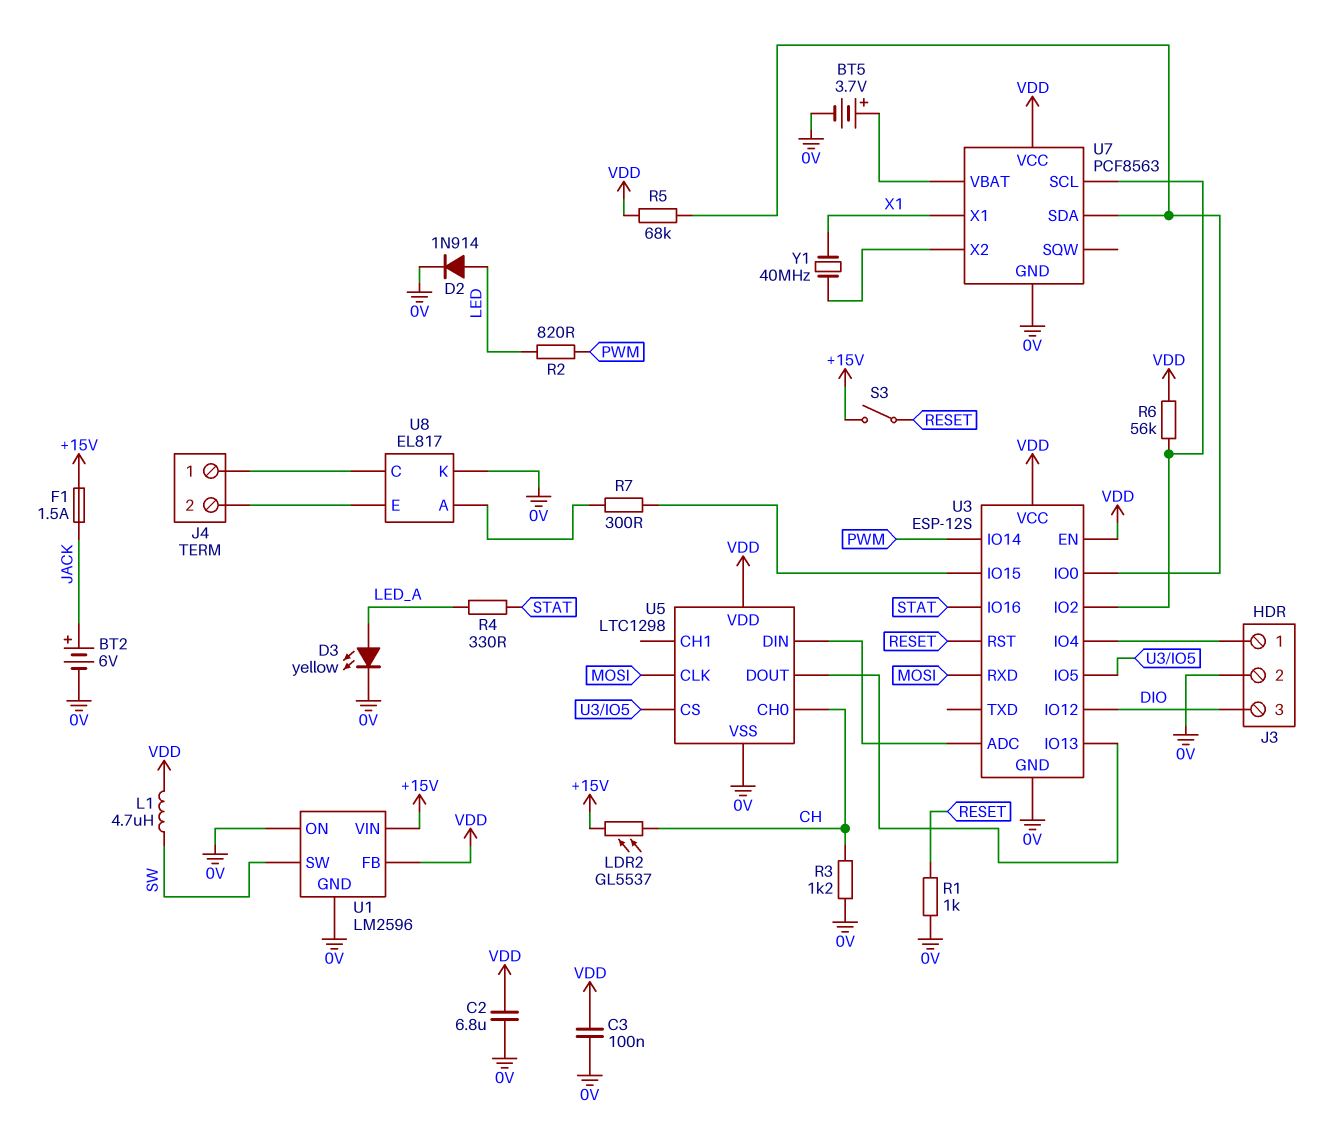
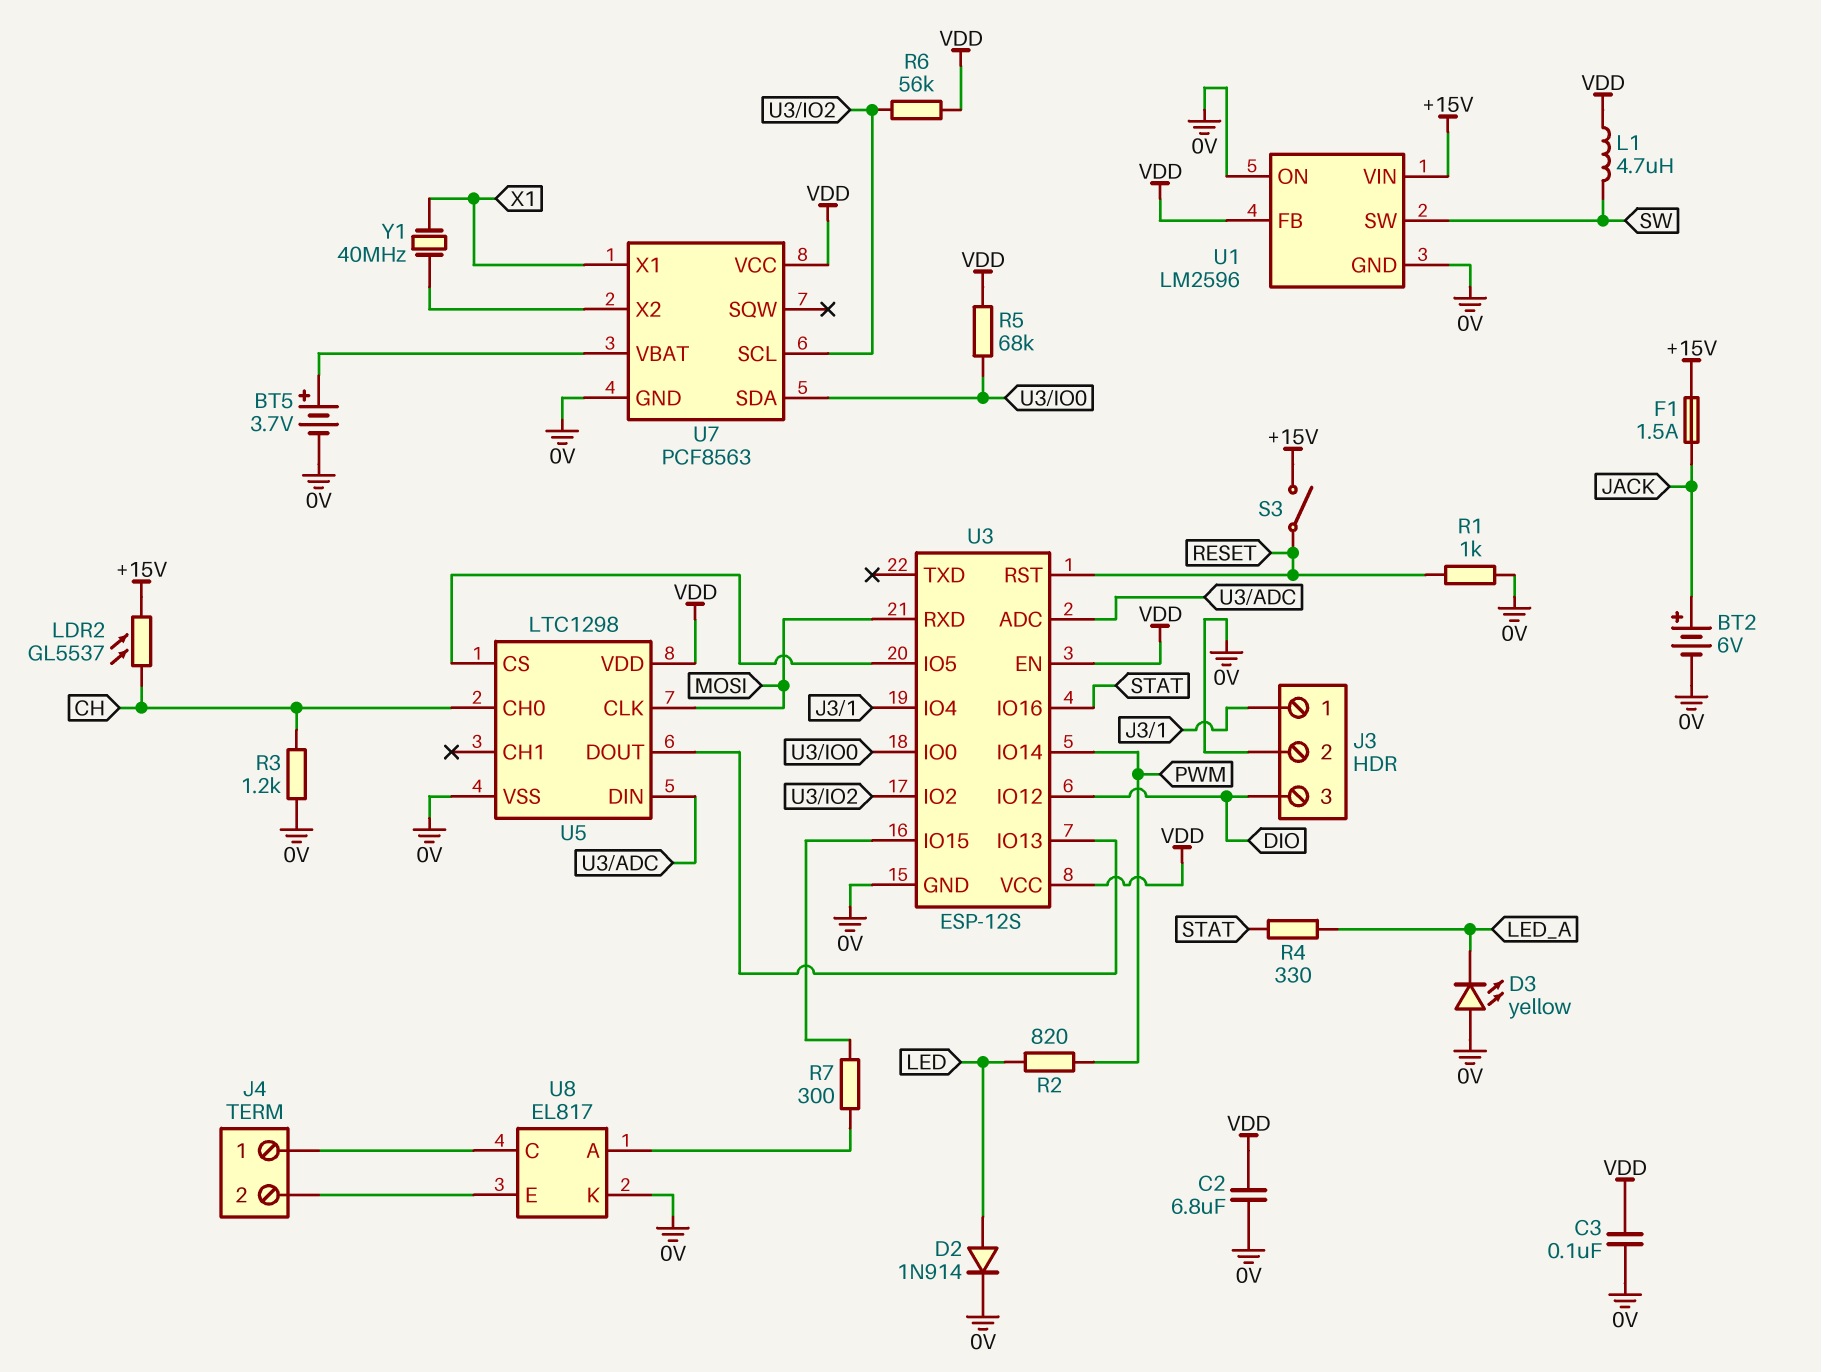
D3: LED yellow (A LED_A, K 0V) -> LED yellow (A 0V, K LED_A)

